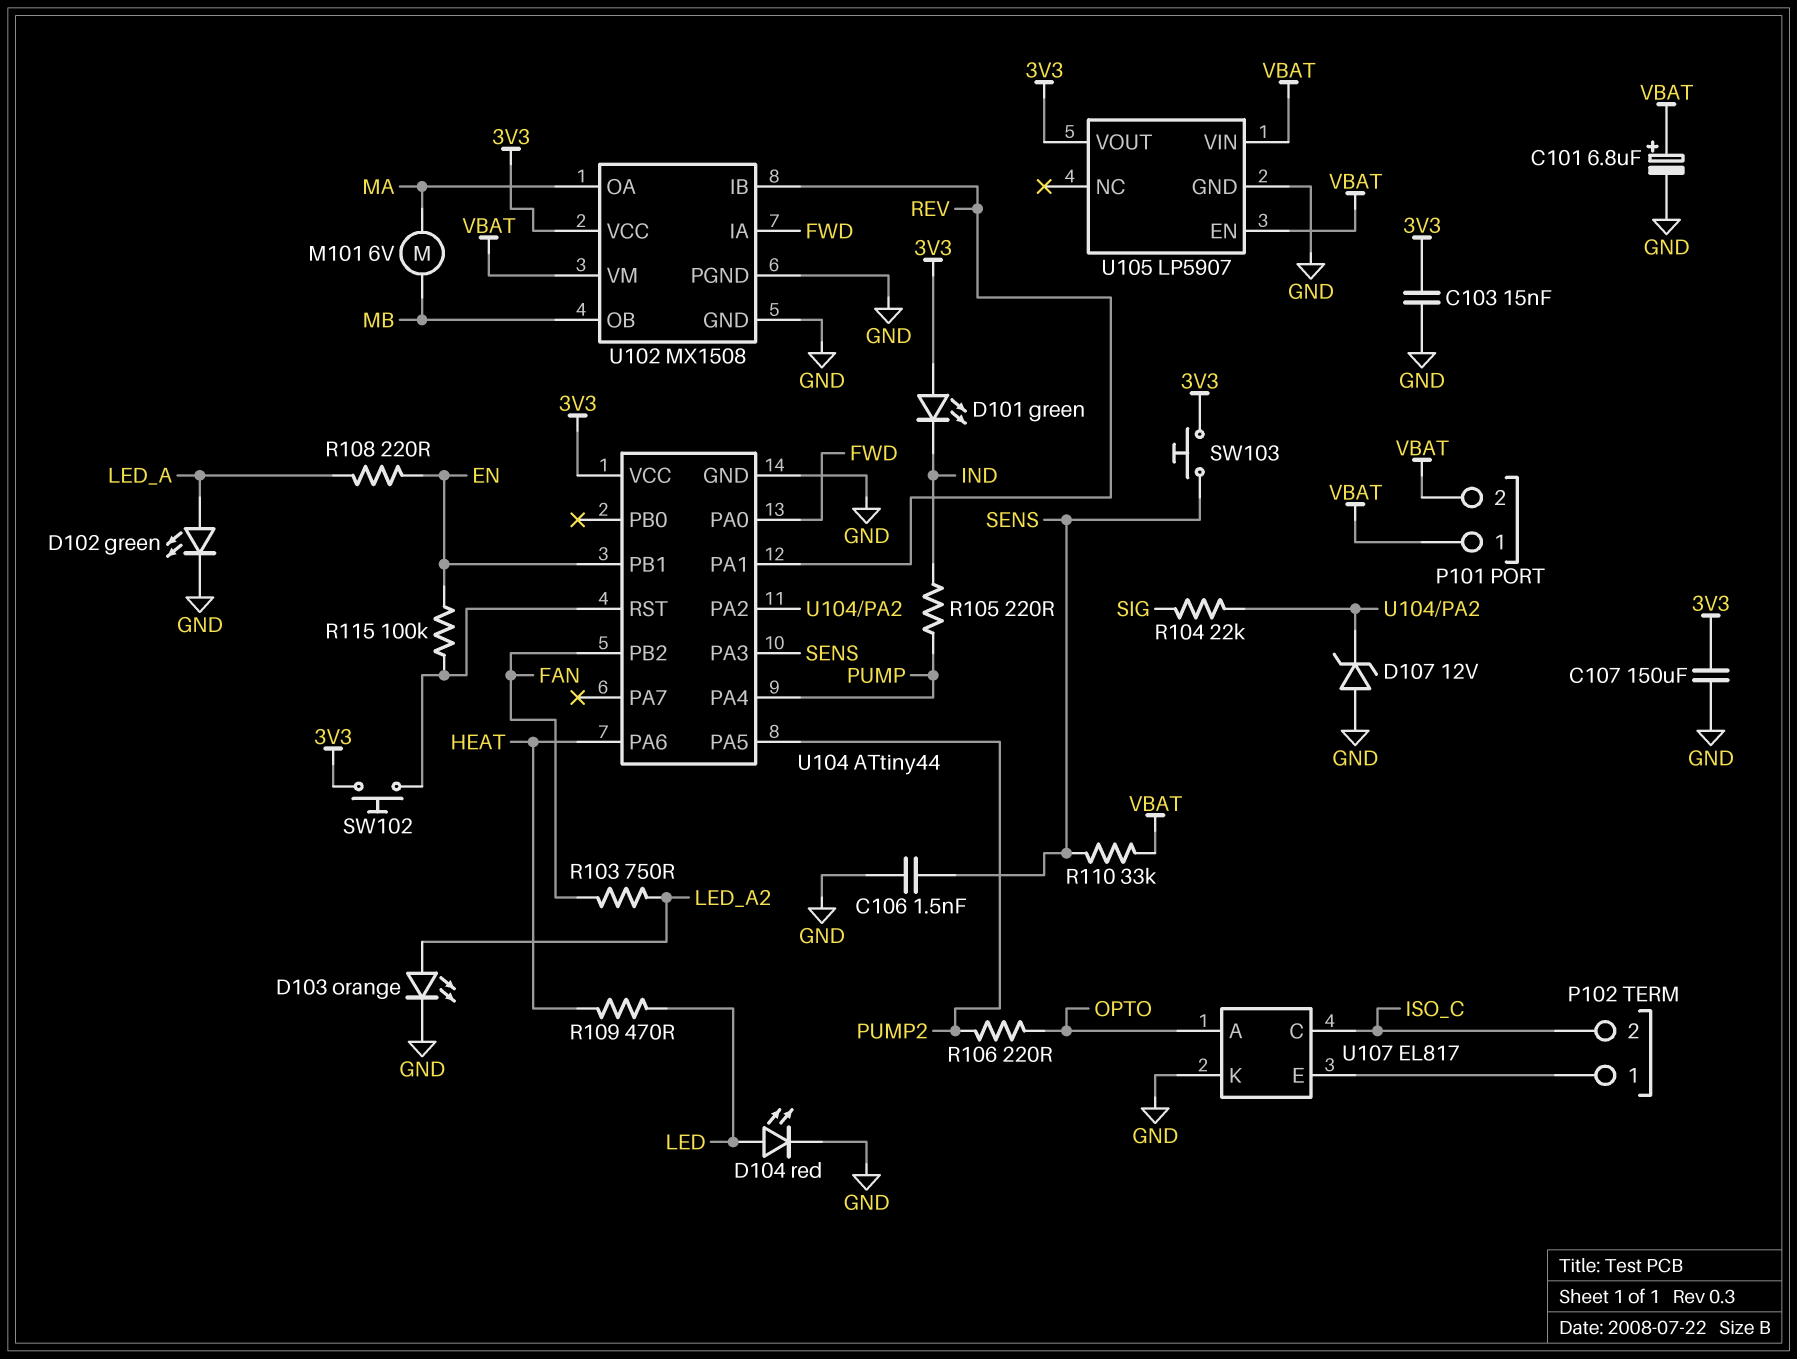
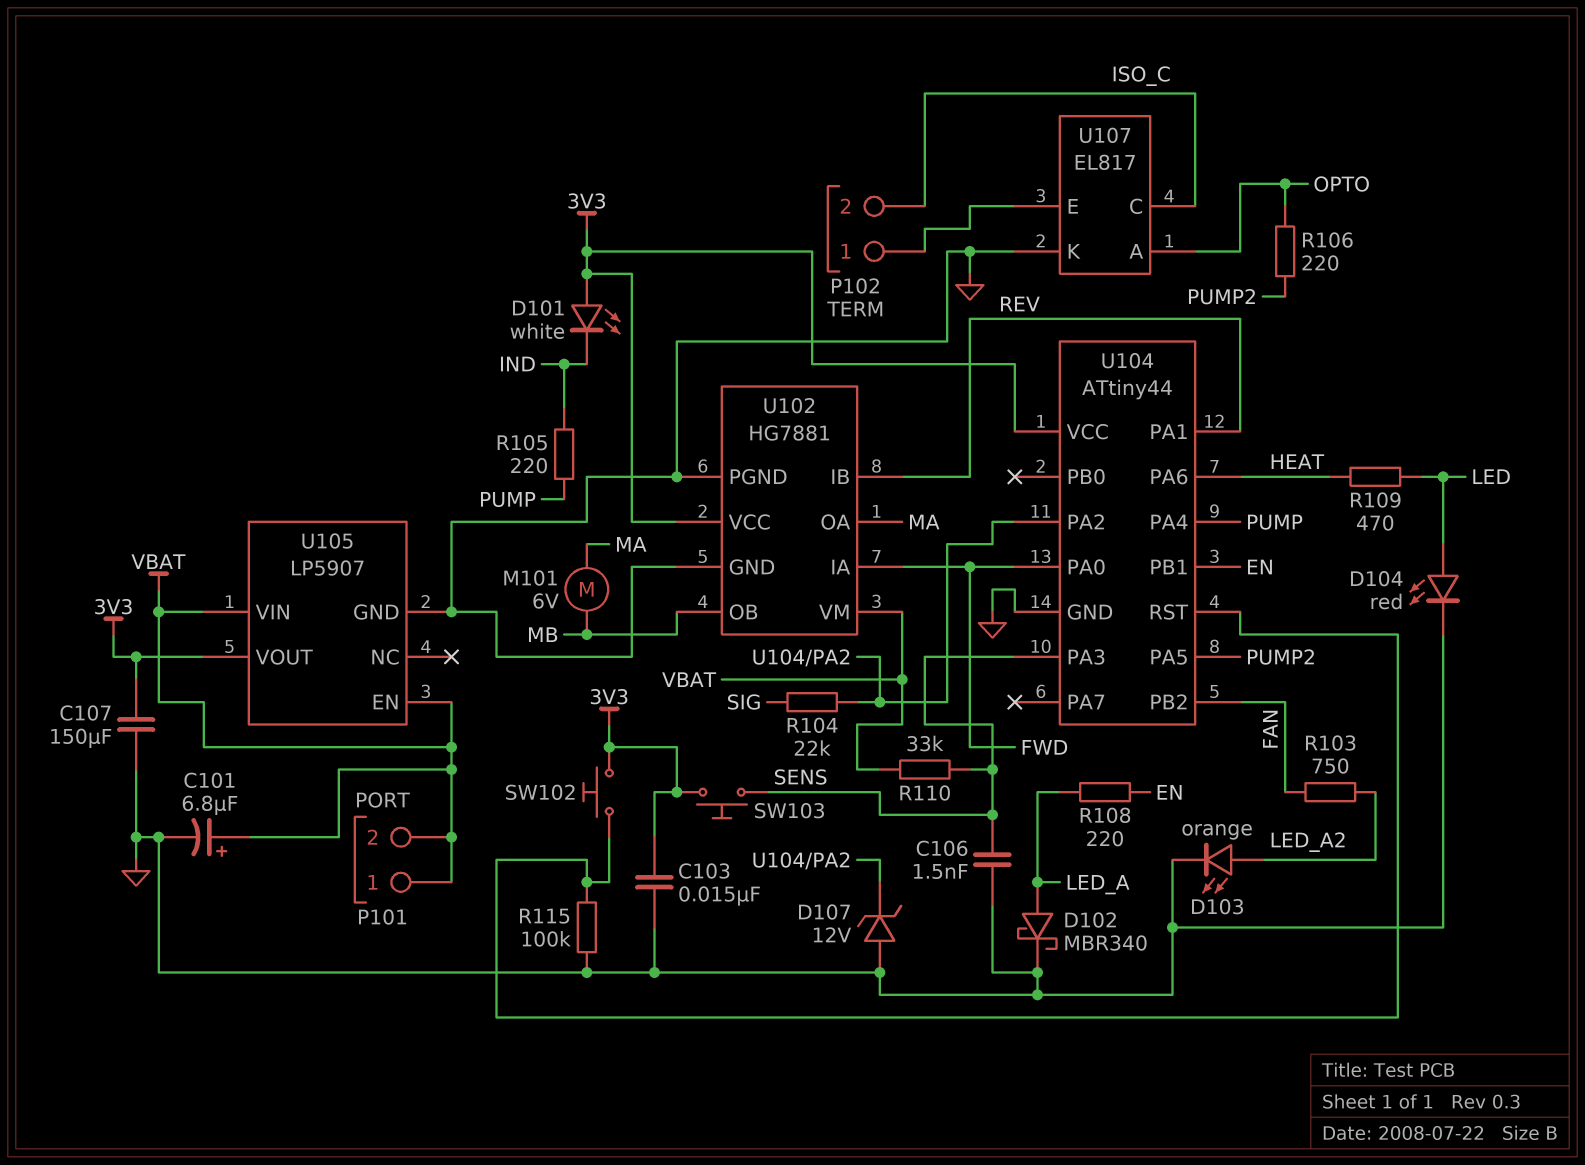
D101: LED green (A 3V3, K IND) -> LED white (A 3V3, K IND)
D102: LED green (A LED_A, K GND) -> schottky MBR340 (A LED_A, K GND)
R115: 100k (EN, U104/RST) -> 100k (GND, U104/RST)
U102: MX1508 -> HG7881

